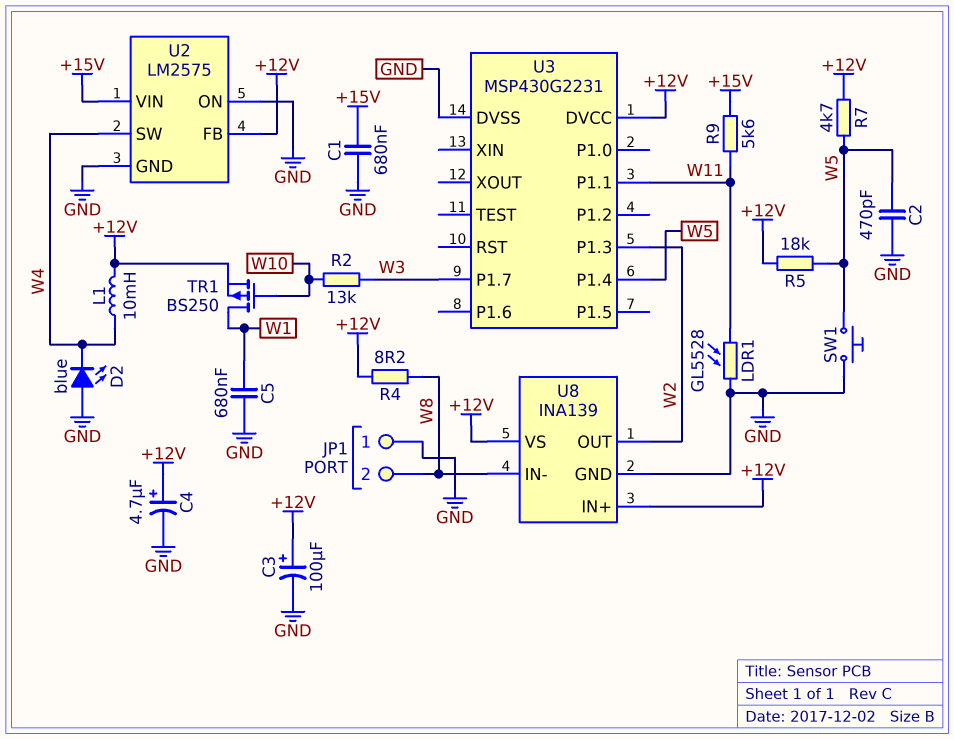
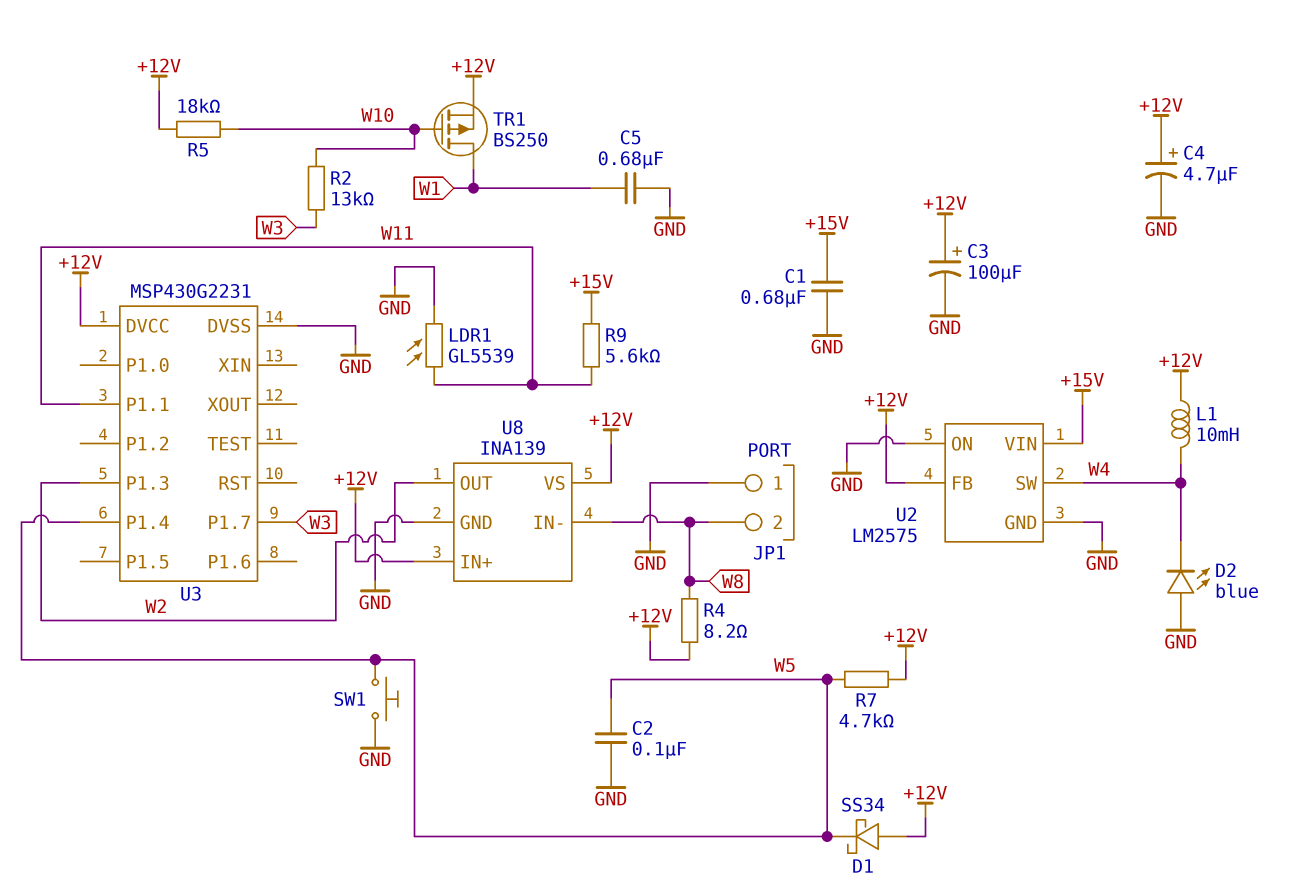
C2: 470pF (GND, W5) -> 100nF (GND, W5)
D1: none -> schottky SS34 (A +12V, K W5)
LDR1: GL5528 (GND, W11) -> GL5539 (GND, W11)
R5: 18k (+12V, W5) -> 18k (+12V, W10)

